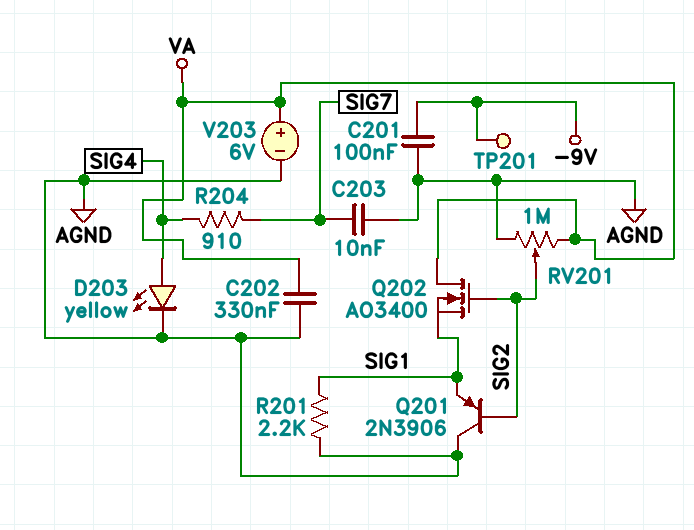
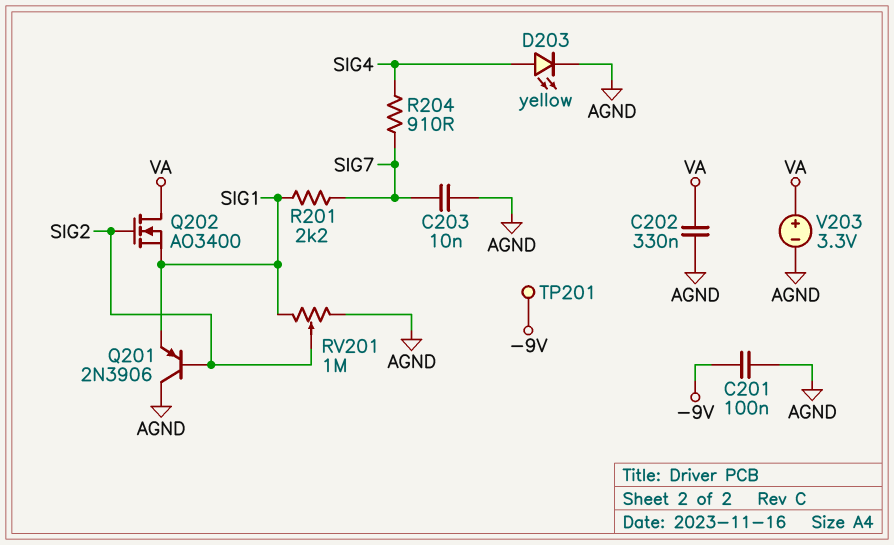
R201: 2.2k (AGND, SIG1) -> 2.2k (SIG1, SIG7)
RV201: 1M (AGND, VA, wiper SIG2) -> 1M (AGND, SIG1, wiper SIG2)
V203: 6V (plus VA, minus AGND) -> 3.3V (plus VA, minus AGND)

